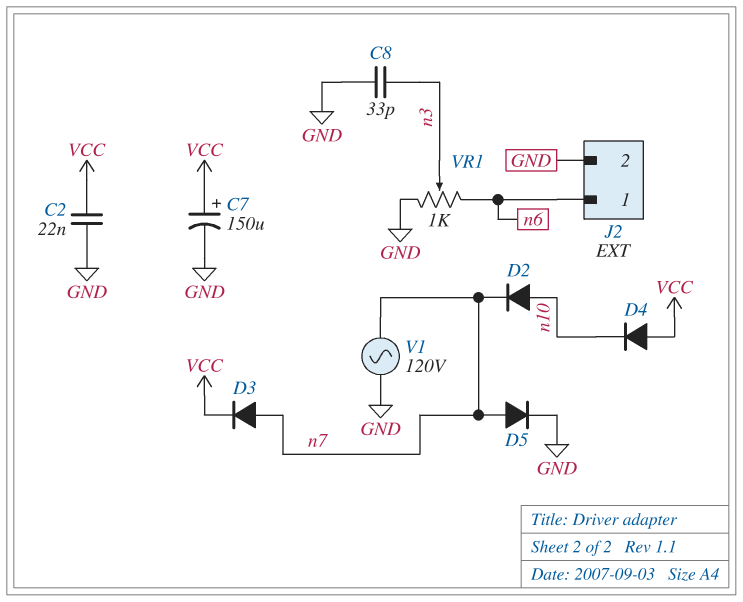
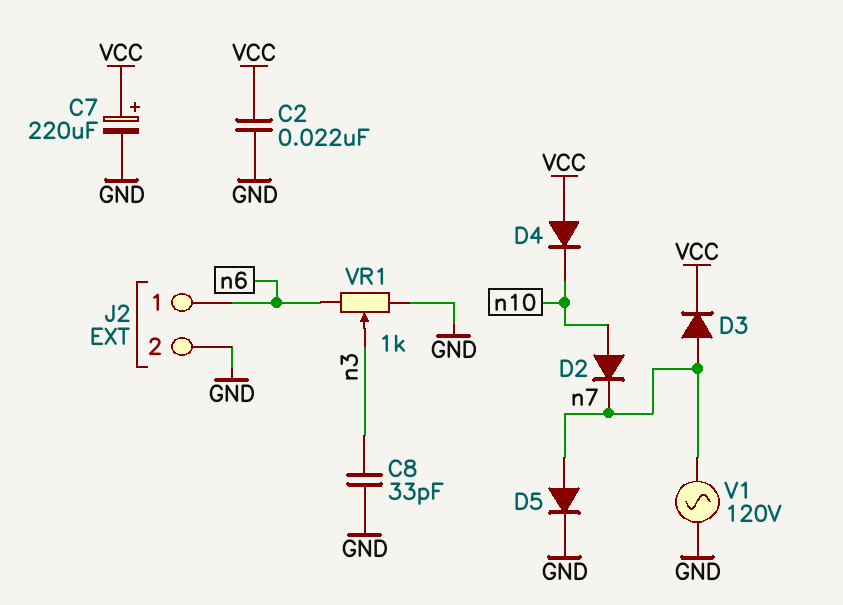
C7: 150uF (plus VCC, minus GND) -> 220uF (plus VCC, minus GND)

